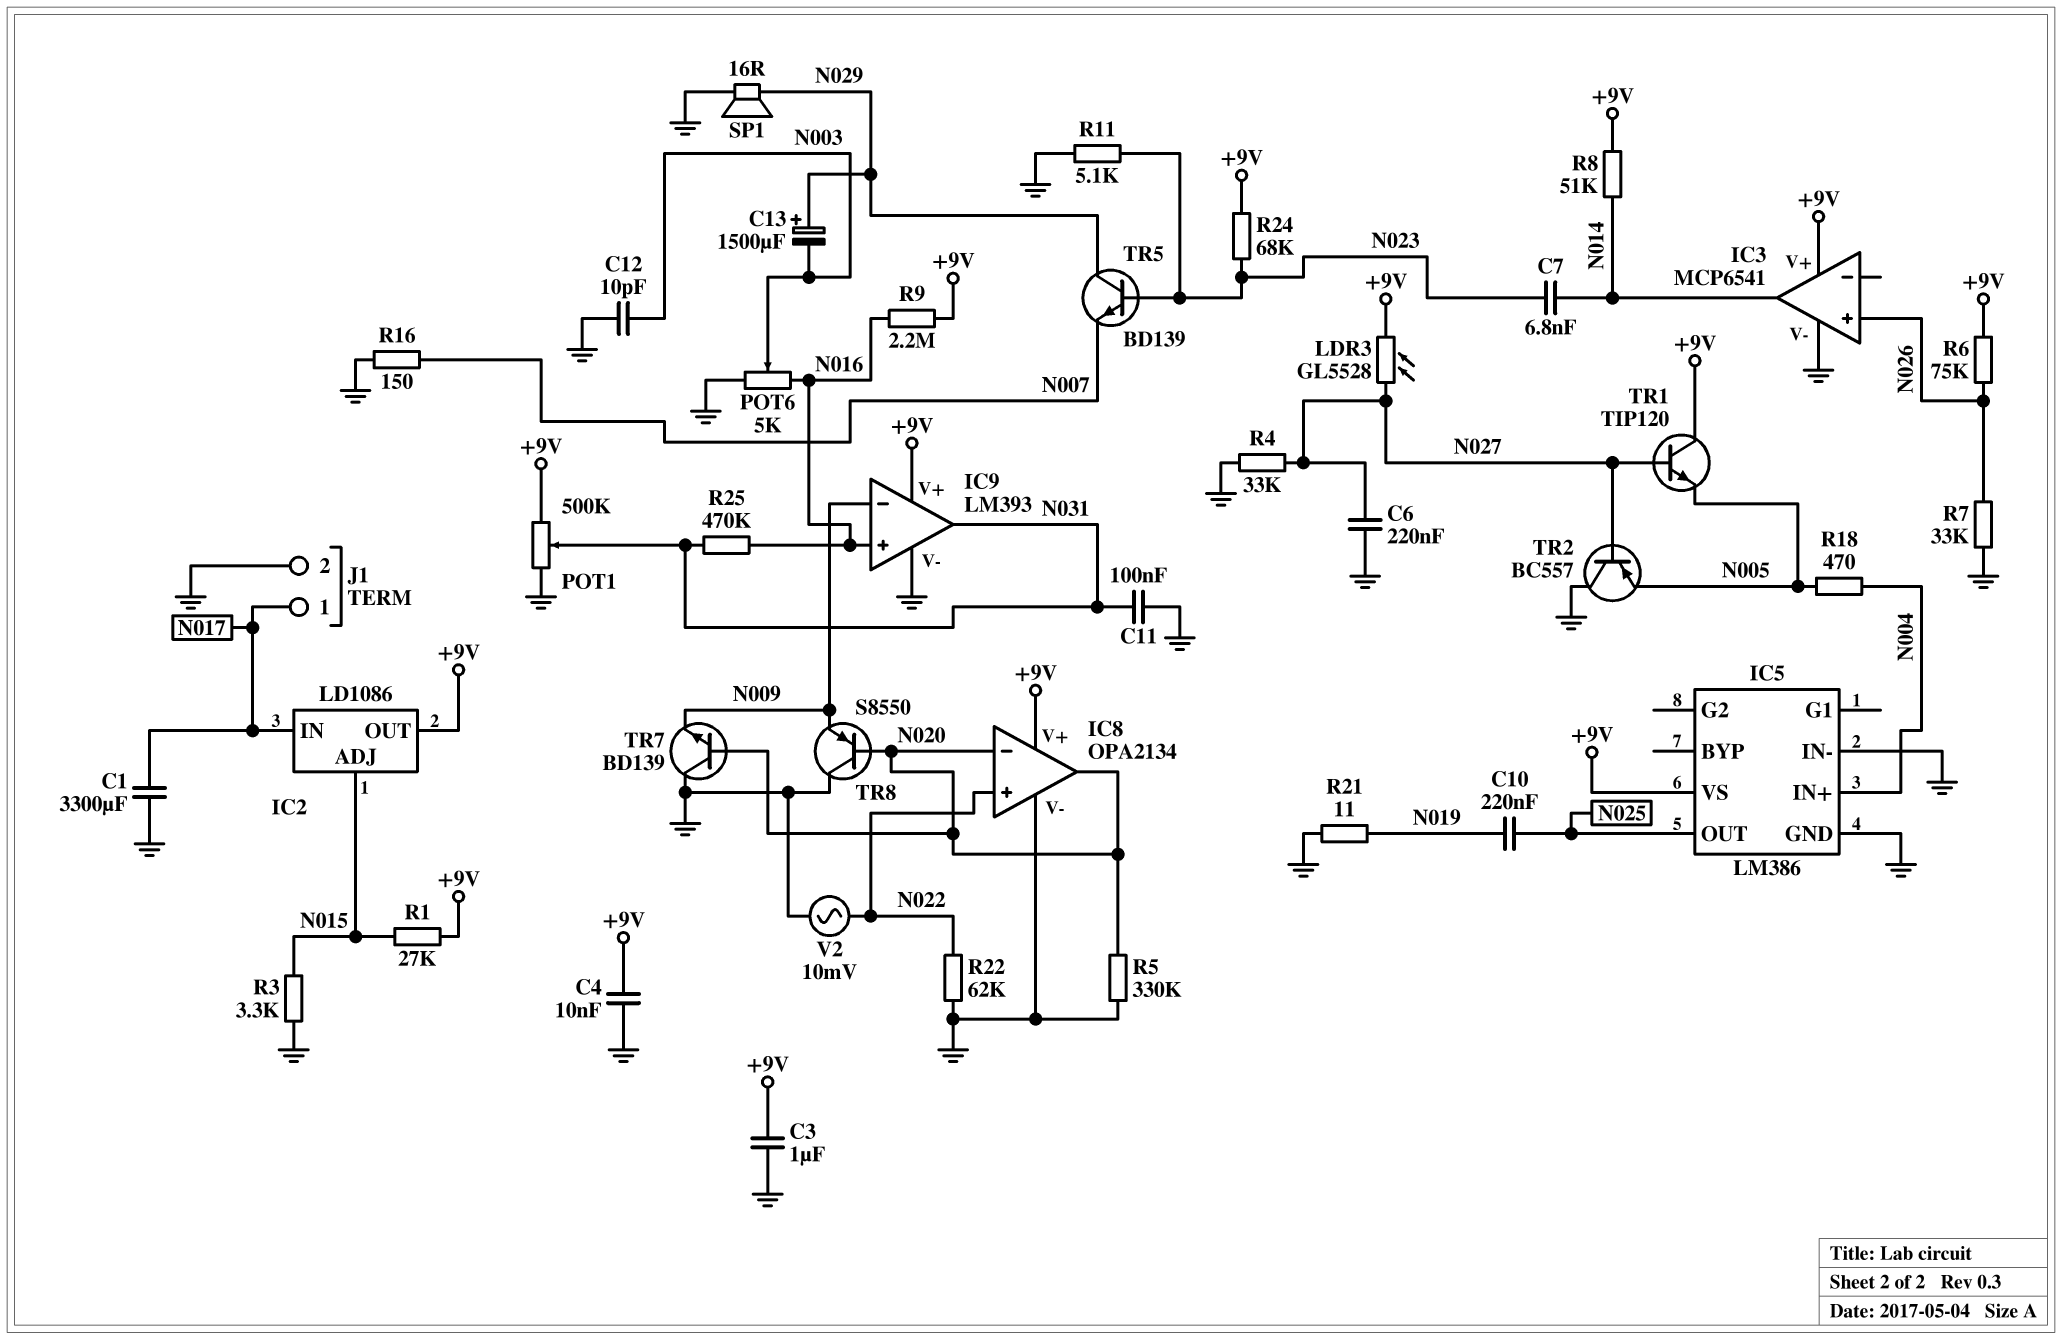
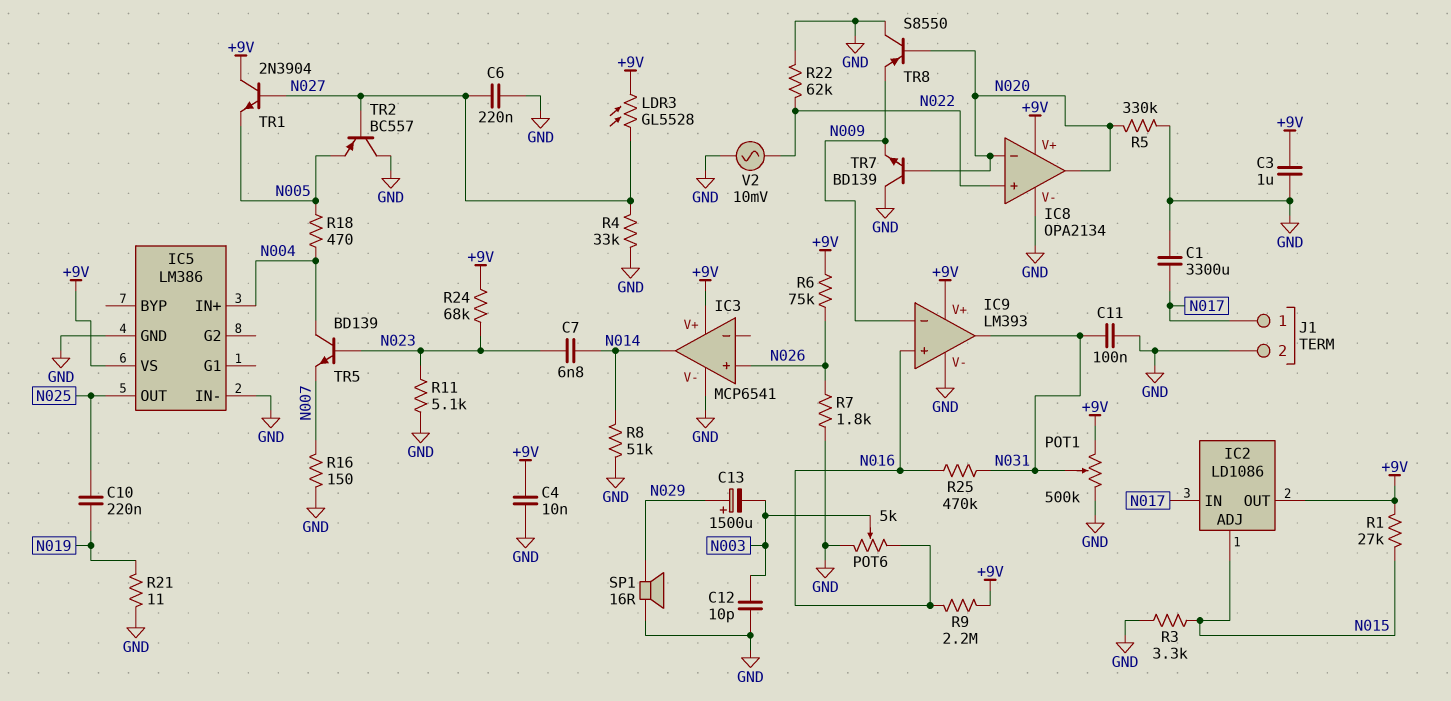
R7: 33k (GND, N026) -> 1.8k (GND, N026)
R8: 51k (+9V, N014) -> 51k (GND, N014)
TR1: NPN TIP120 (B N027, C +9V, E N005) -> NPN 2N3904 (B N027, C +9V, E N005)
TR5: NPN BD139 (B N023, C N029, E N007) -> NPN BD139 (B N023, C N004, E N007)

